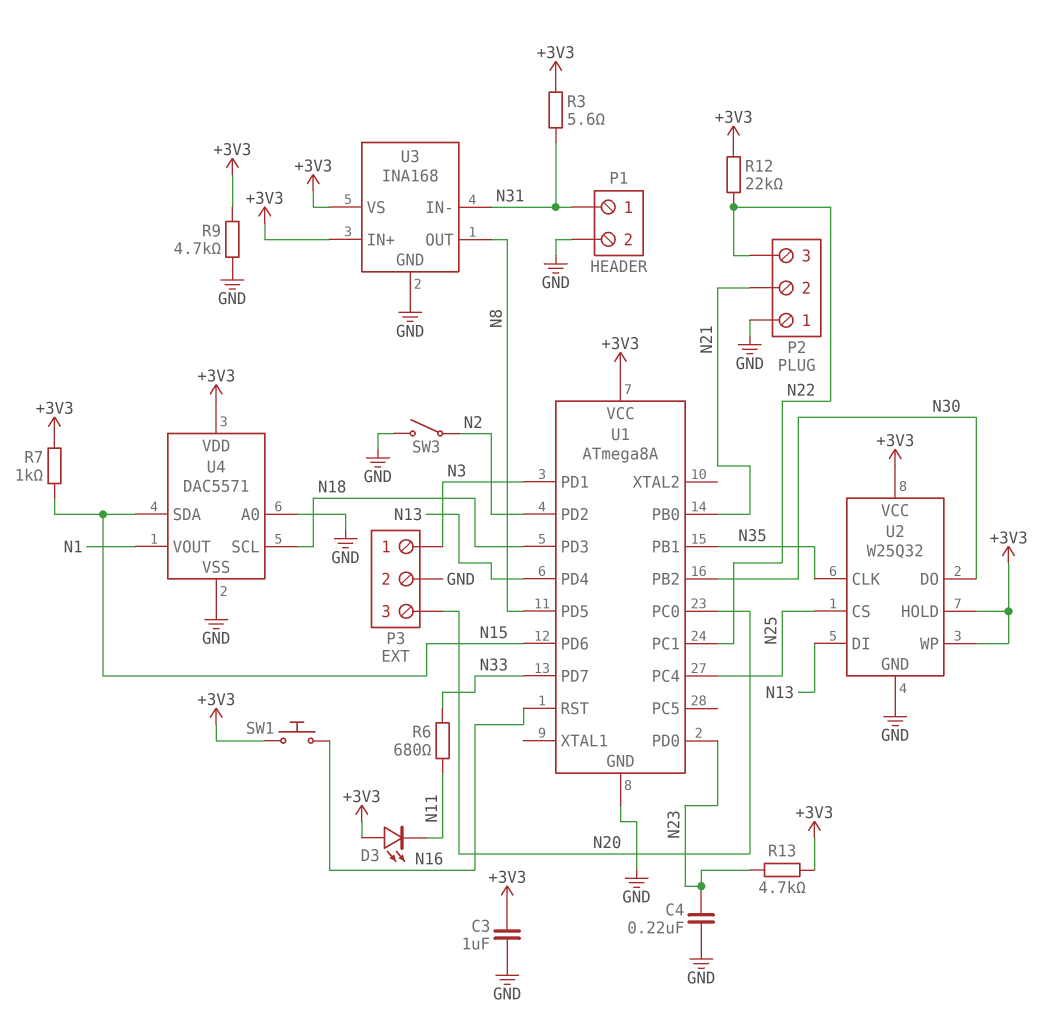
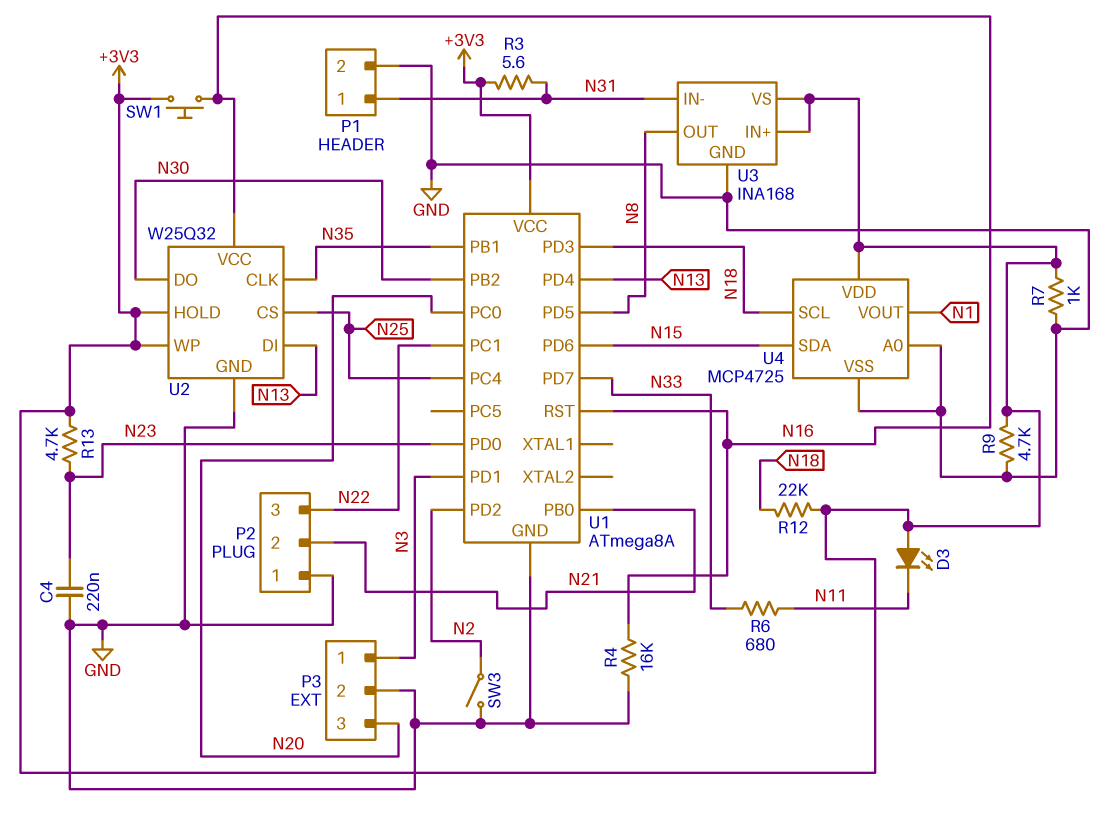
C3: 1uF (+3V3, GND) -> none
R4: none -> 16k (GND, N16)
R7: 1k (+3V3, N15) -> 1k (+3V3, GND)
R12: 22k (+3V3, N22) -> 22k (+3V3, N18)
U2 pin VCC: +3V3 -> N16
U4: DAC5571 -> MCP4725

